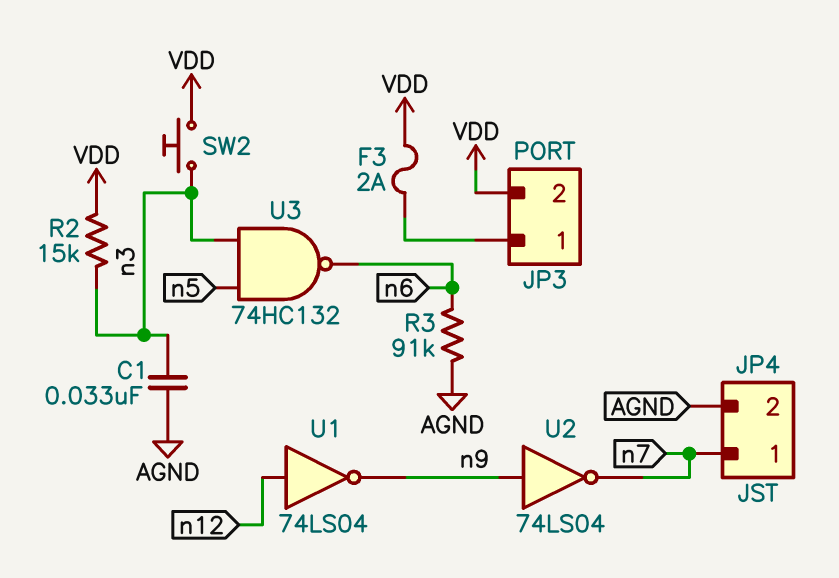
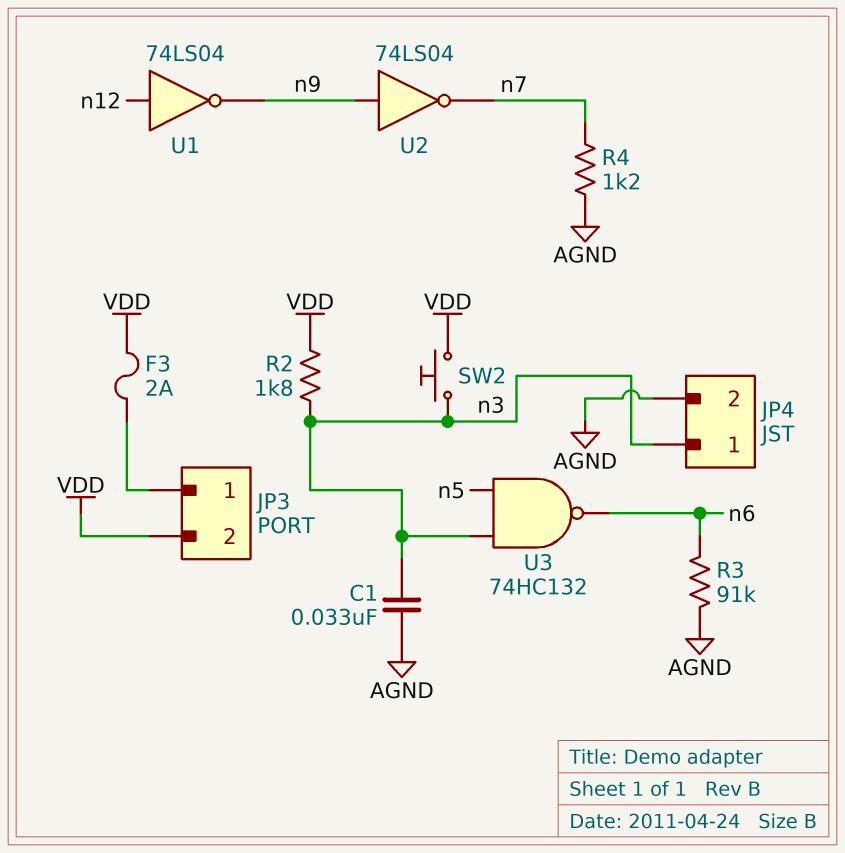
JP4 pin 1: n7 -> n3
R2: 15k (VDD, n3) -> 1.8k (VDD, n3)
R4: none -> 1.2k (AGND, n7)

